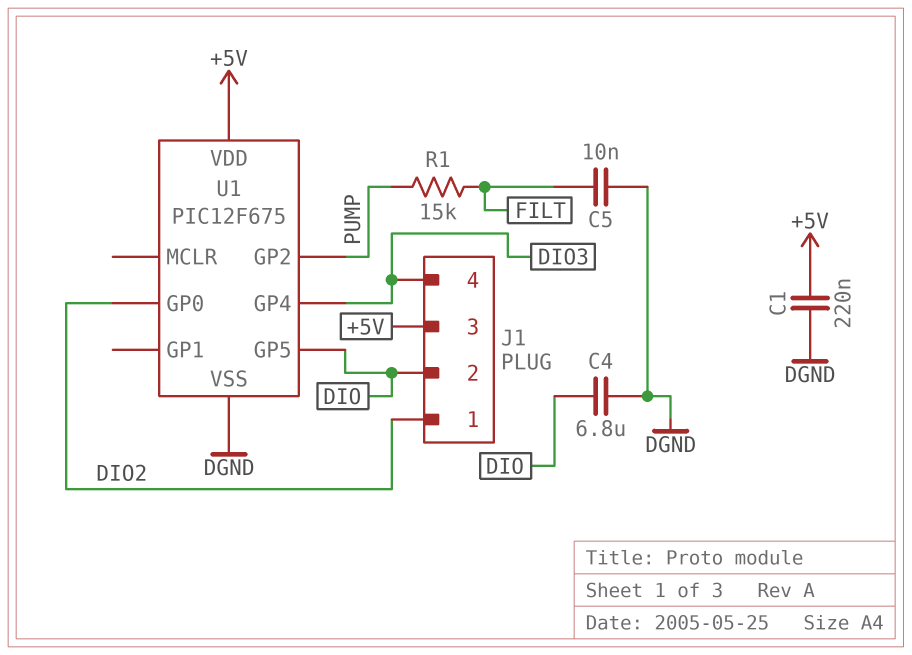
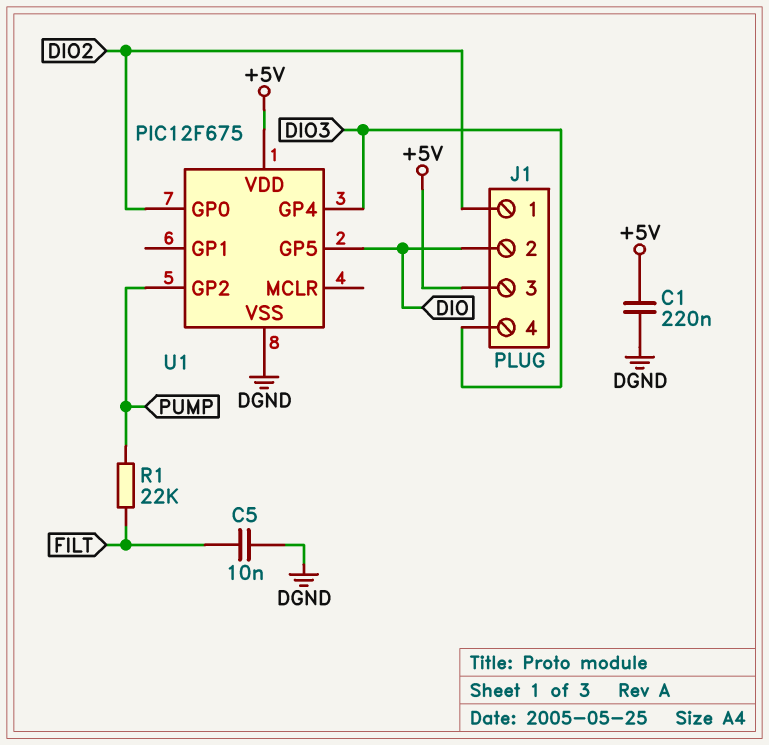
C4: 6.8uF (DGND, DIO) -> none
R1: 15k (FILT, PUMP) -> 22k (FILT, PUMP)

